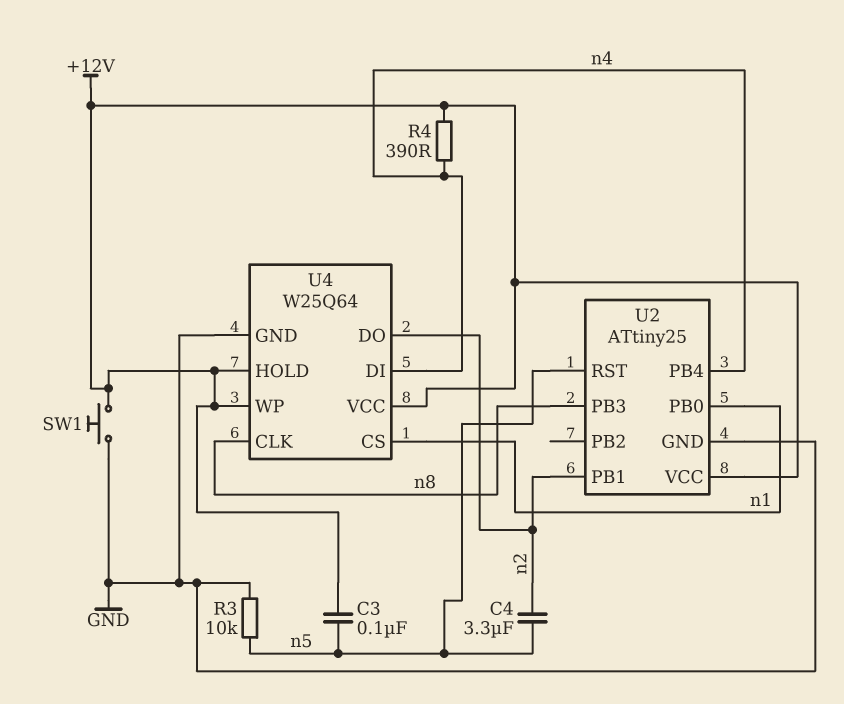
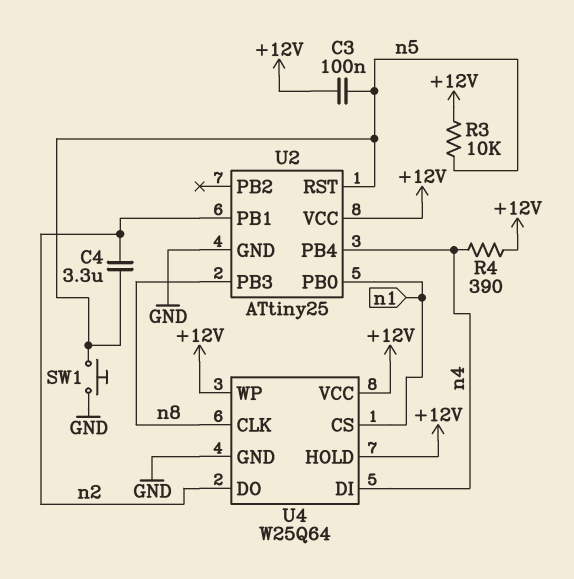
R3: 10k (GND, n5) -> 10k (+12V, n5)
SW1: button (+12V, GND) -> button (GND, n5)

